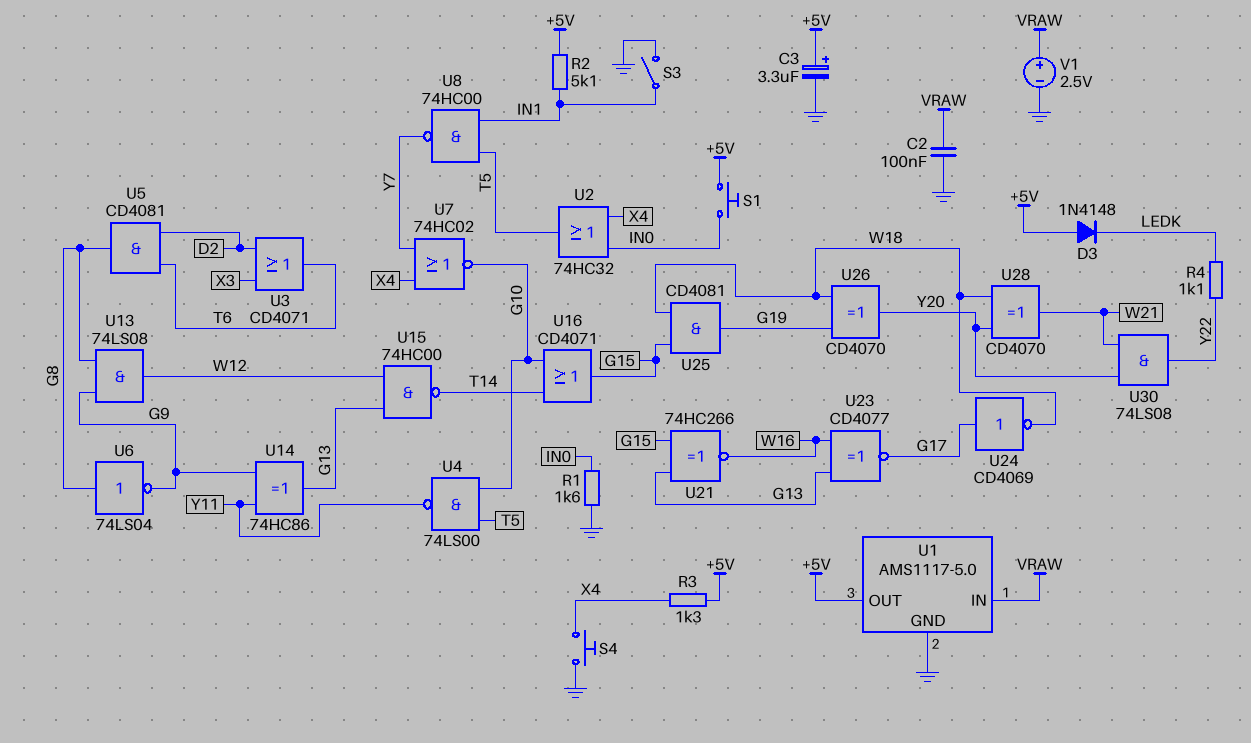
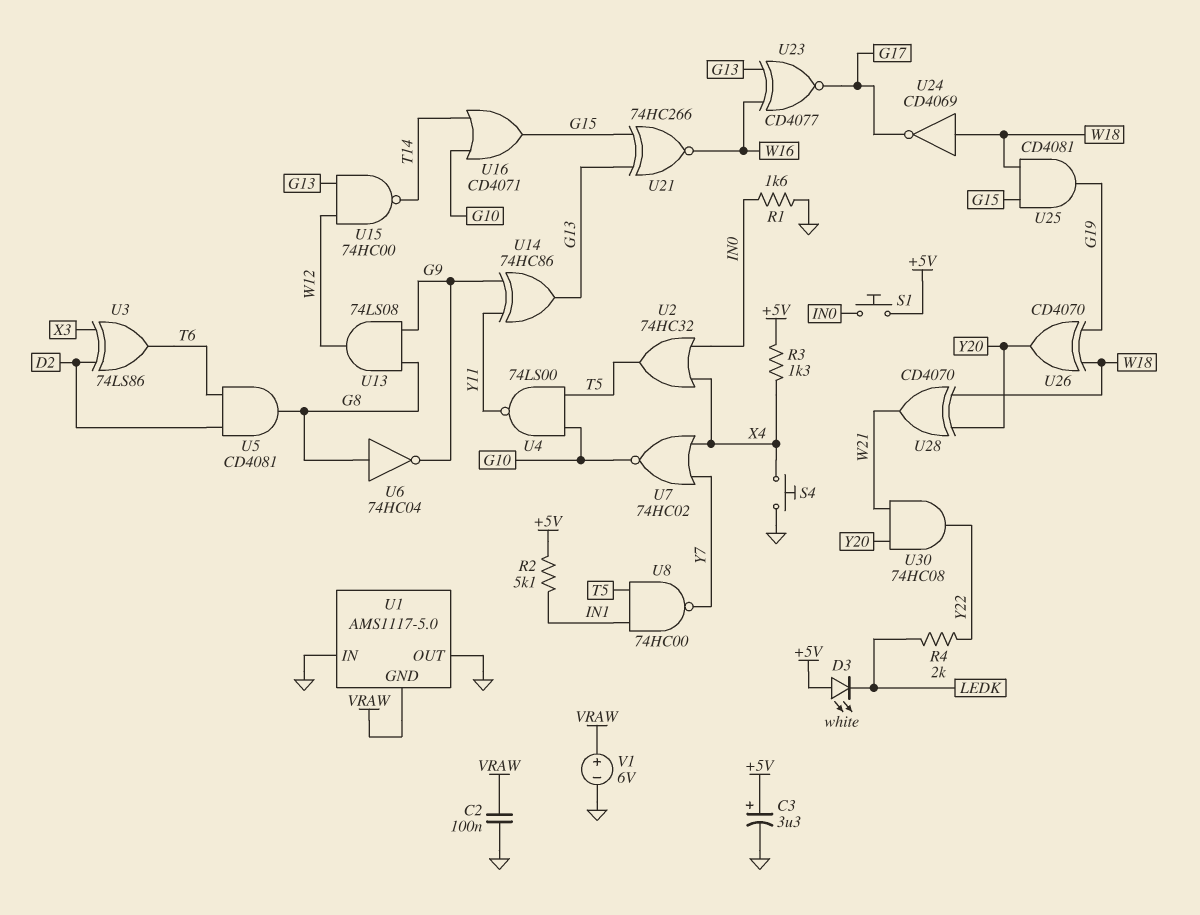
D3: diode 1N4148 (A +5V, K LEDK) -> LED white (A +5V, K LEDK)
R4: 1.1k (LEDK, Y22) -> 2k (LEDK, Y22)
S3: switch (GND, IN1) -> none
U1 pin GND: GND -> VRAW
U1 pin IN: VRAW -> GND
U1 pin OUT: +5V -> GND
U3: OR CD4071 (in D2, in X3, out T6) -> XOR 74LS86 (in D2, in X3, out T6)
U6: NOT 74LS04 (in G8, out G9) -> NOT 74HC04 (in G8, out G9)
U24: NOT CD4069 (in G17, out W18) -> NOT CD4069 (in W18, out G17)
U30: AND 74LS08 (in W21, in Y20, out Y22) -> AND 74HC08 (in W21, in Y20, out Y22)
V1: 2.5V (plus VRAW, minus GND) -> 6V (plus VRAW, minus GND)

